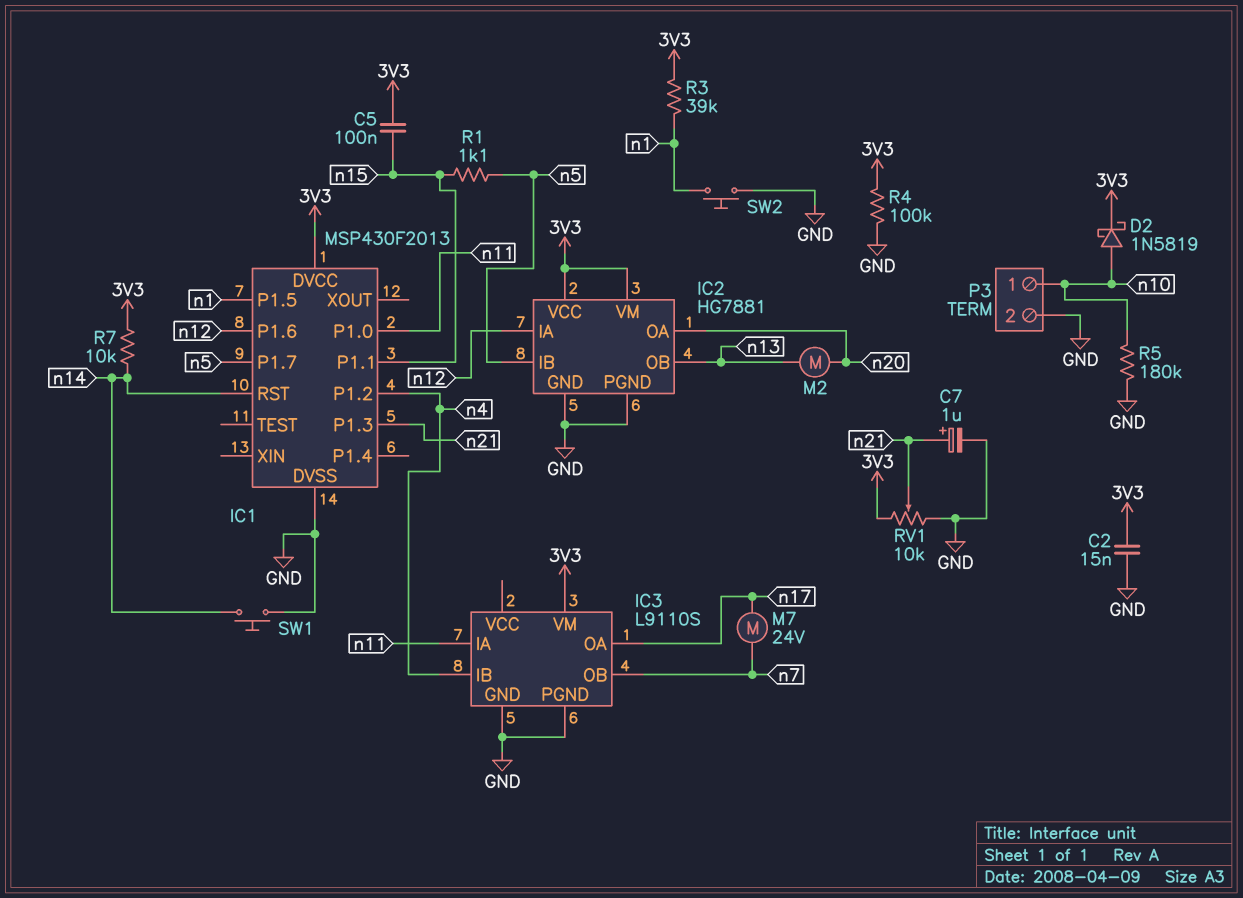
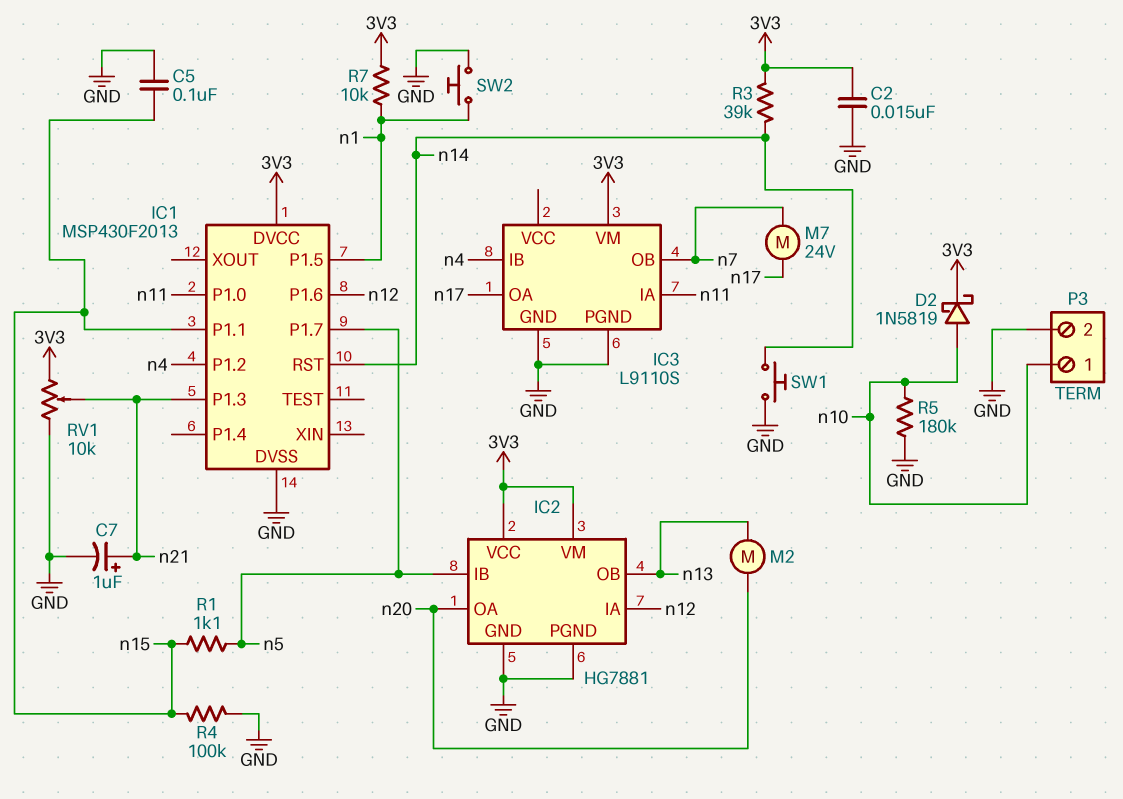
C5: 100nF (3V3, n15) -> 100nF (GND, n15)
R3: 39k (3V3, n1) -> 39k (3V3, n14)
R4: 100k (3V3, GND) -> 100k (GND, n15)
R7: 10k (3V3, n14) -> 10k (3V3, n1)

